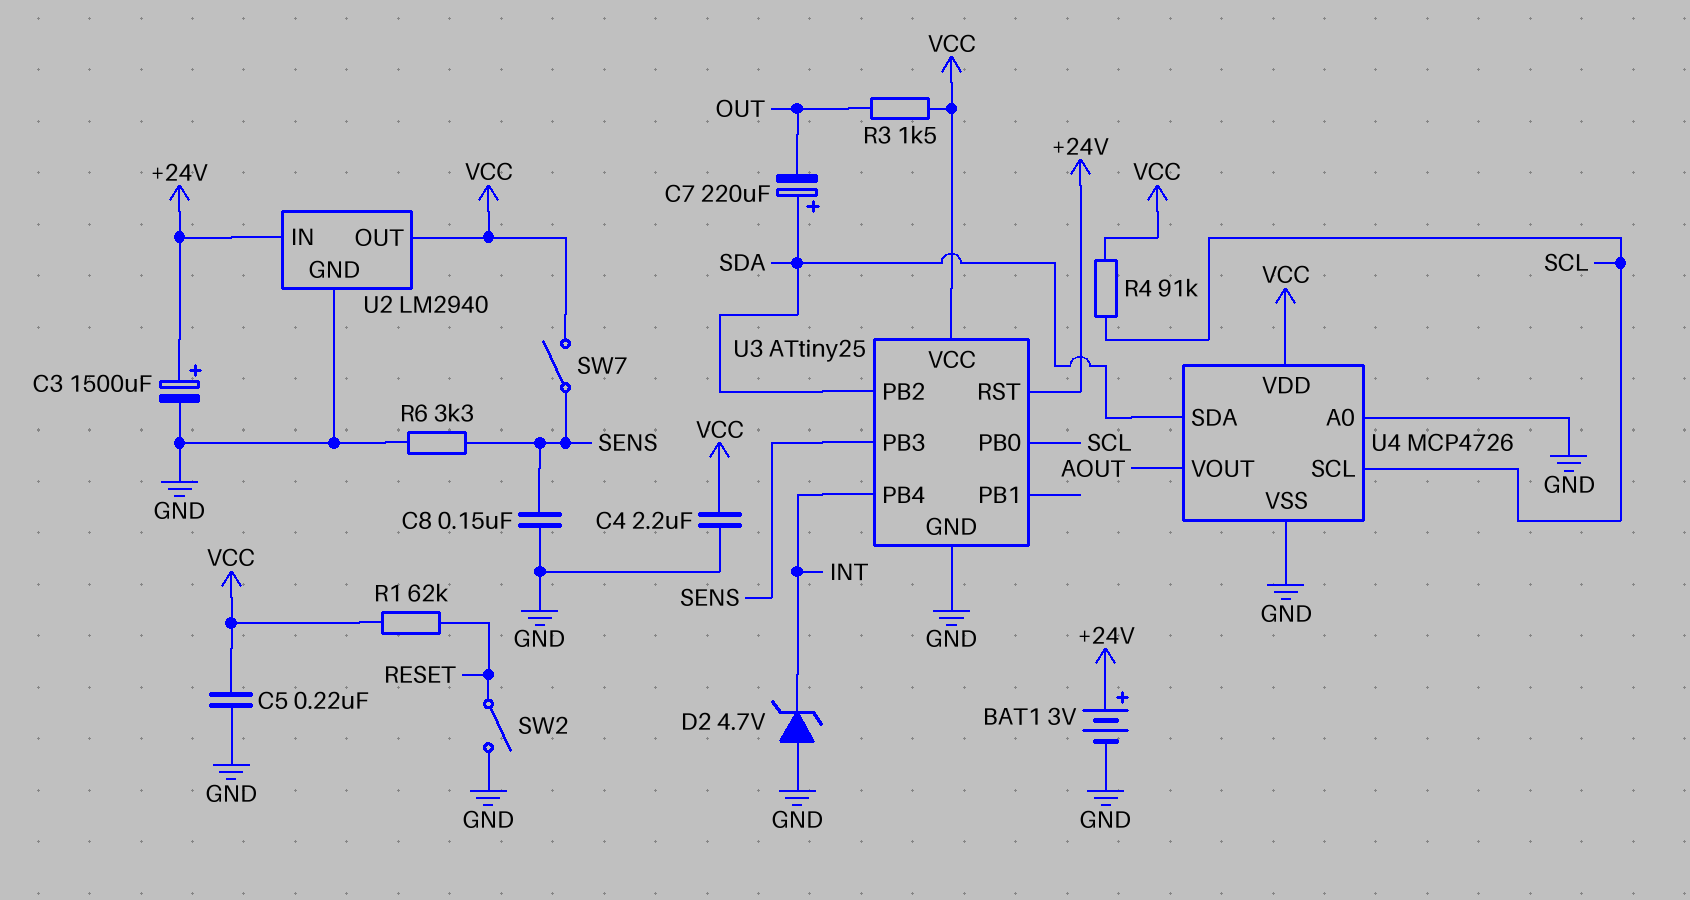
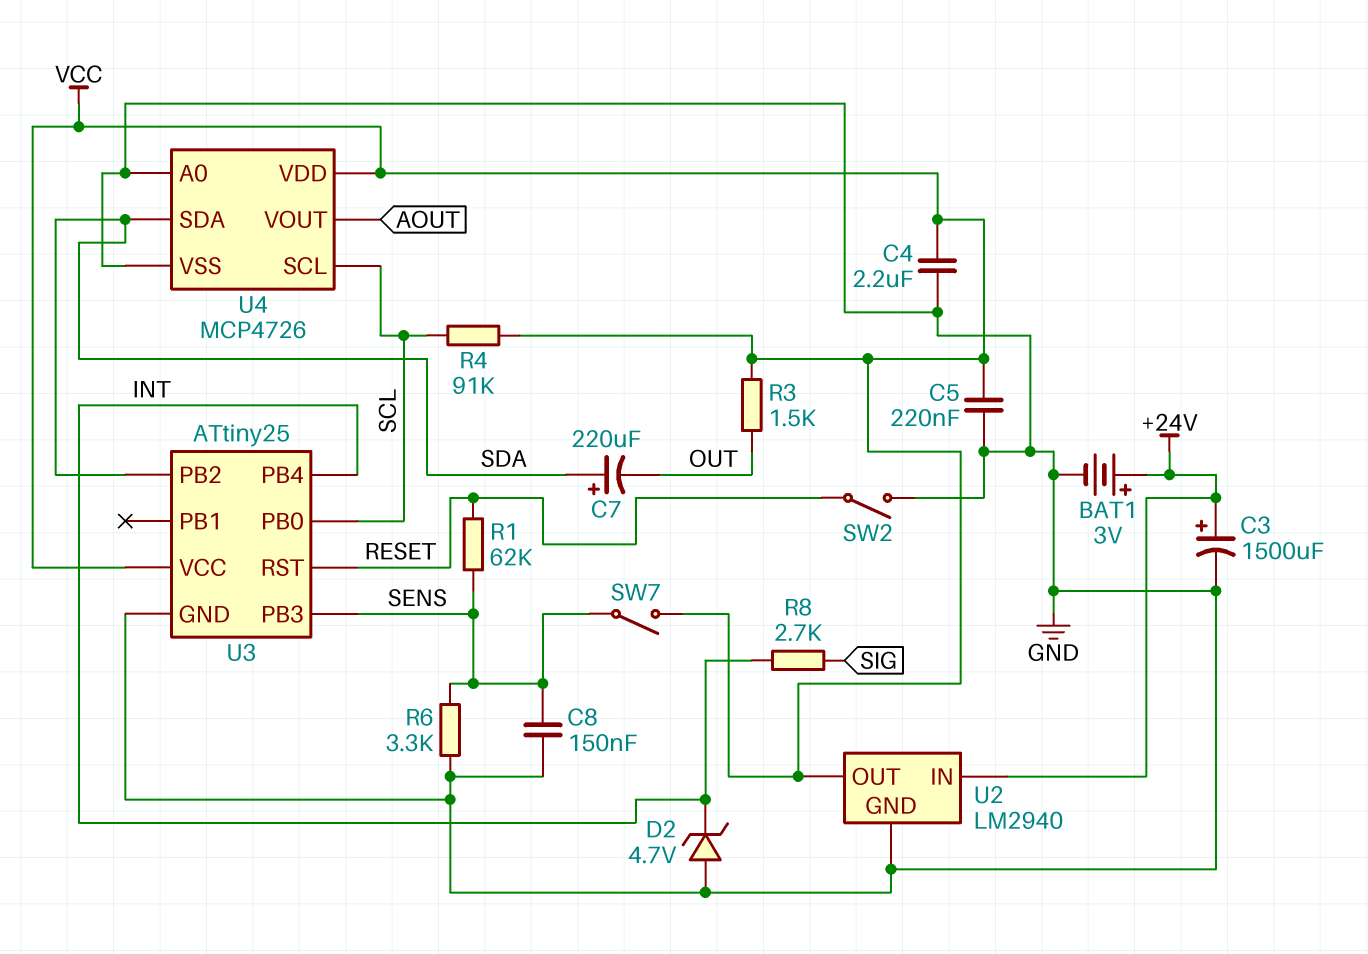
R1: 62k (RESET, VCC) -> 62k (RESET, SENS)
R8: none -> 2.7k (INT, SIG)
U3 pin RST: +24V -> RESET

